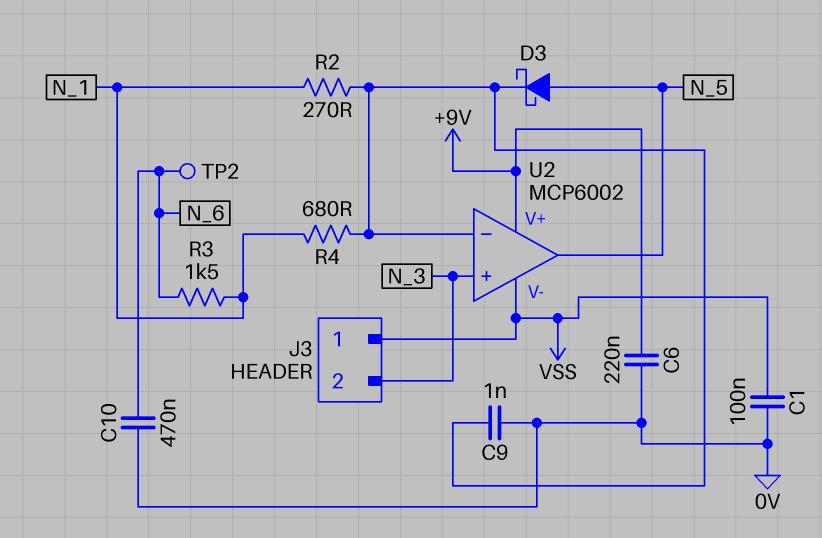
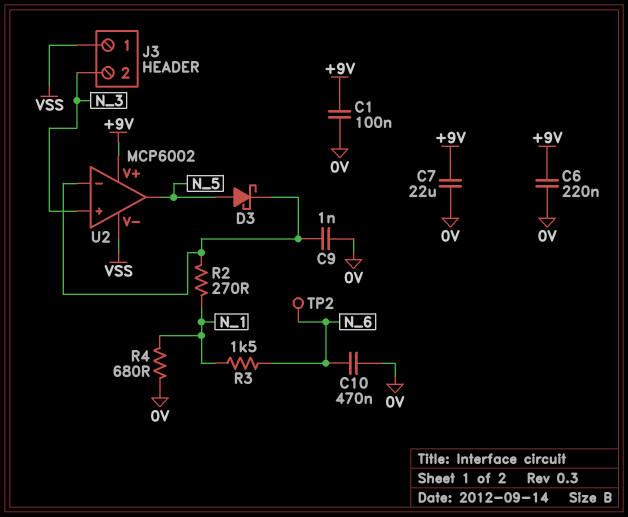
C1: 100nF (0V, VSS) -> 100nF (+9V, 0V)
C7: none -> 22uF (+9V, 0V)
R4: 680 (N_1, U2/in-) -> 680 (0V, N_1)

